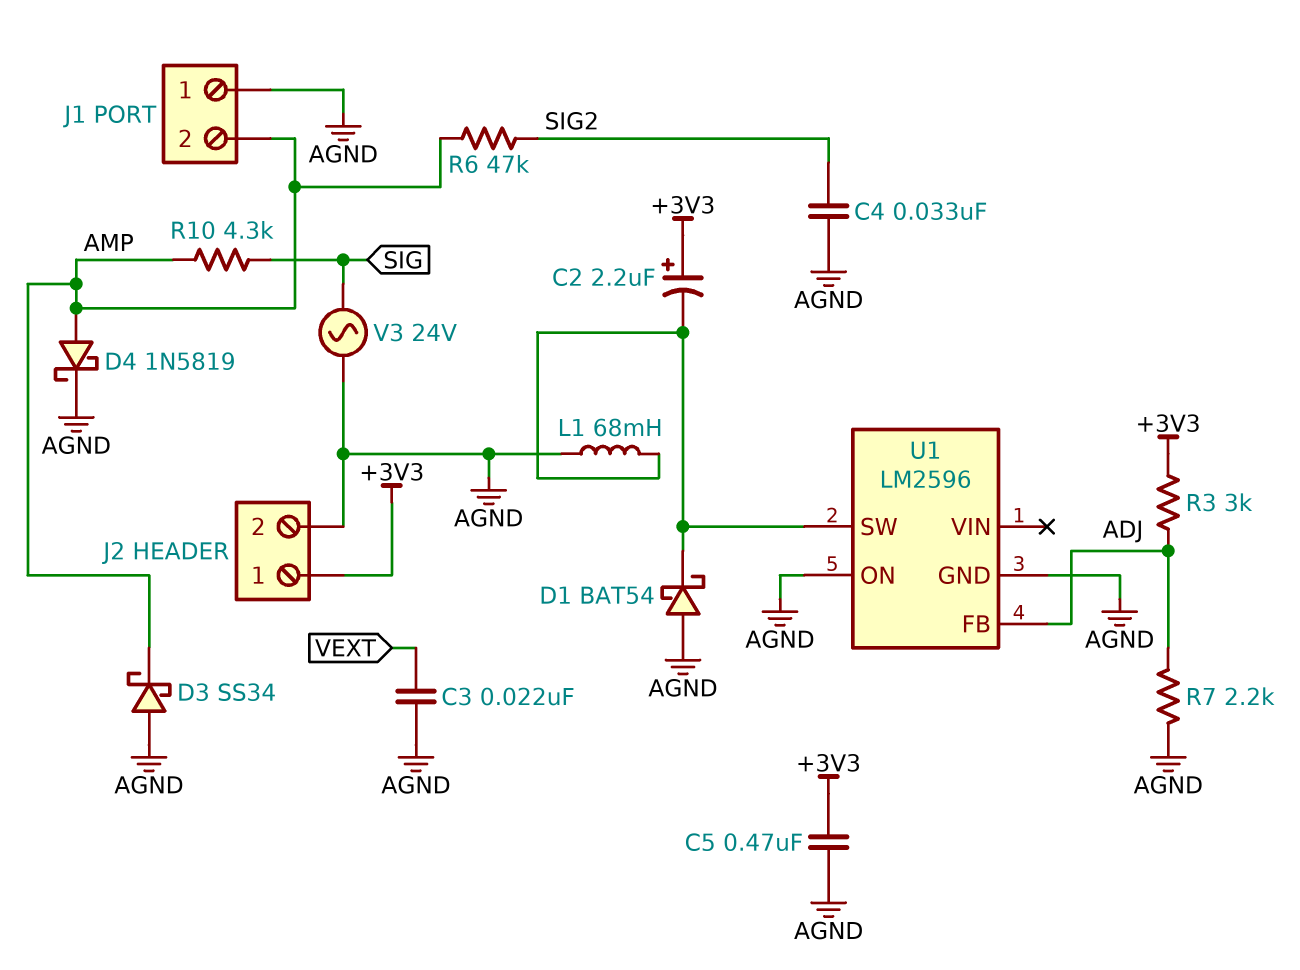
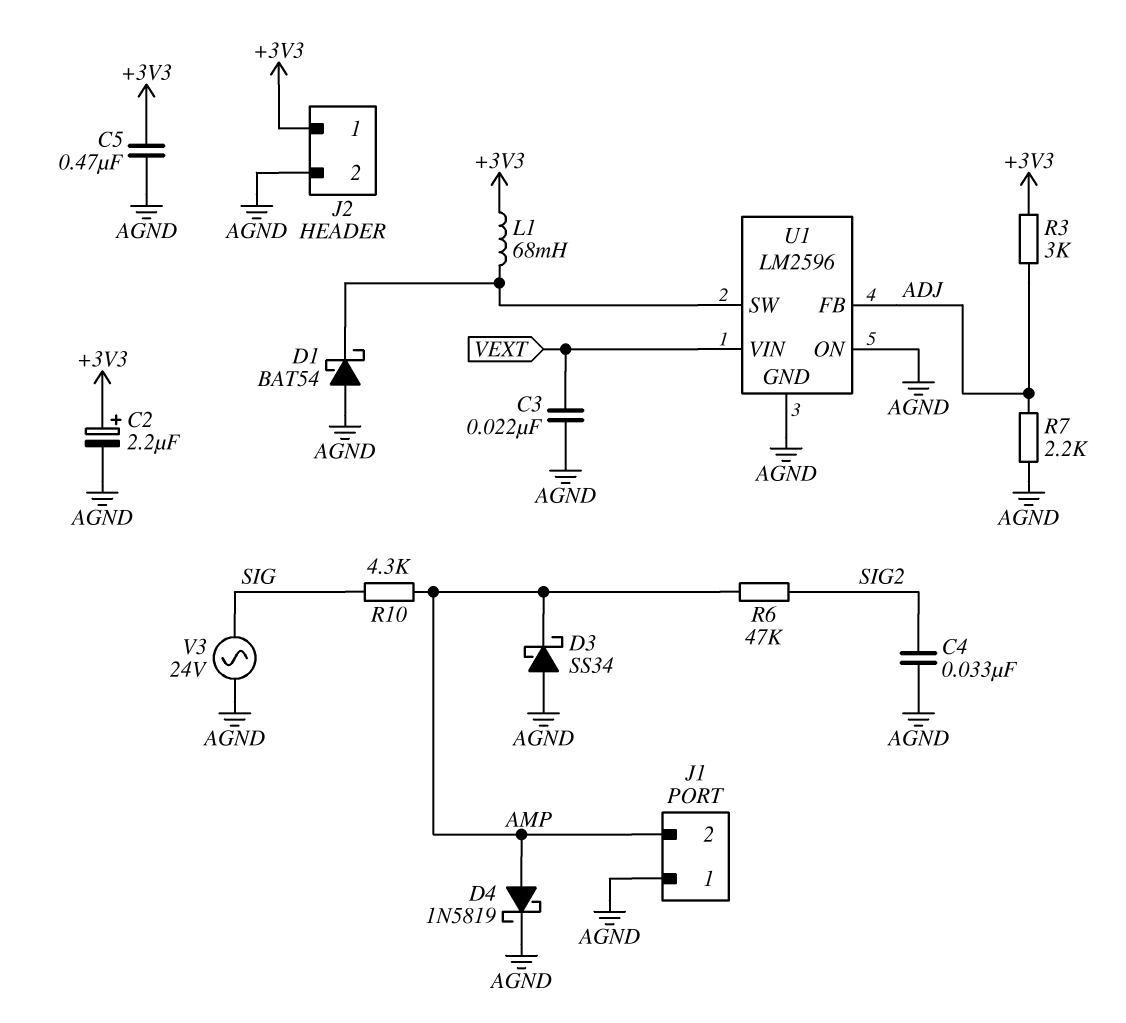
C2: 2.2uF (plus +3V3, minus U1/SW) -> 2.2uF (plus +3V3, minus AGND)
L1: 68mH (AGND, U1/SW) -> 68mH (+3V3, U1/SW)
U1 pin VIN: none -> VEXT

